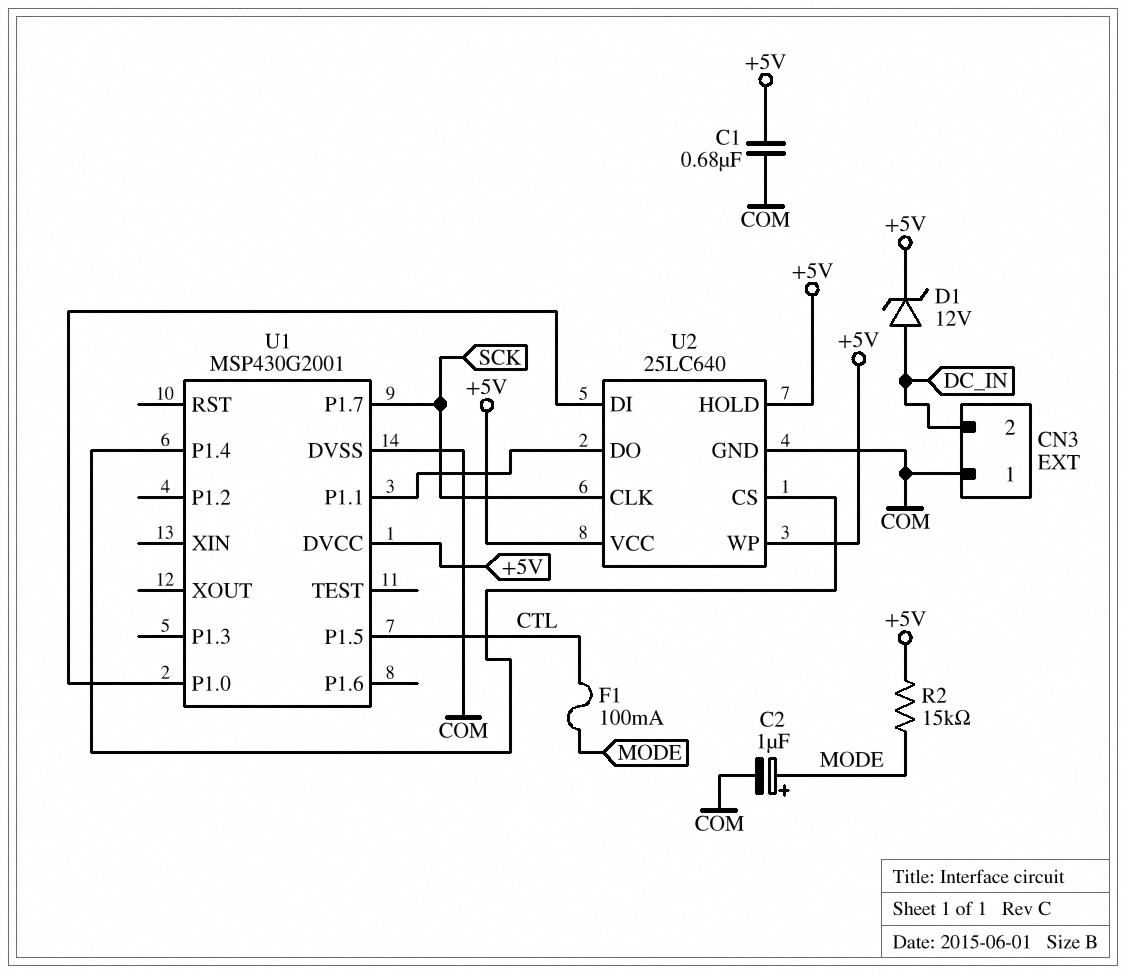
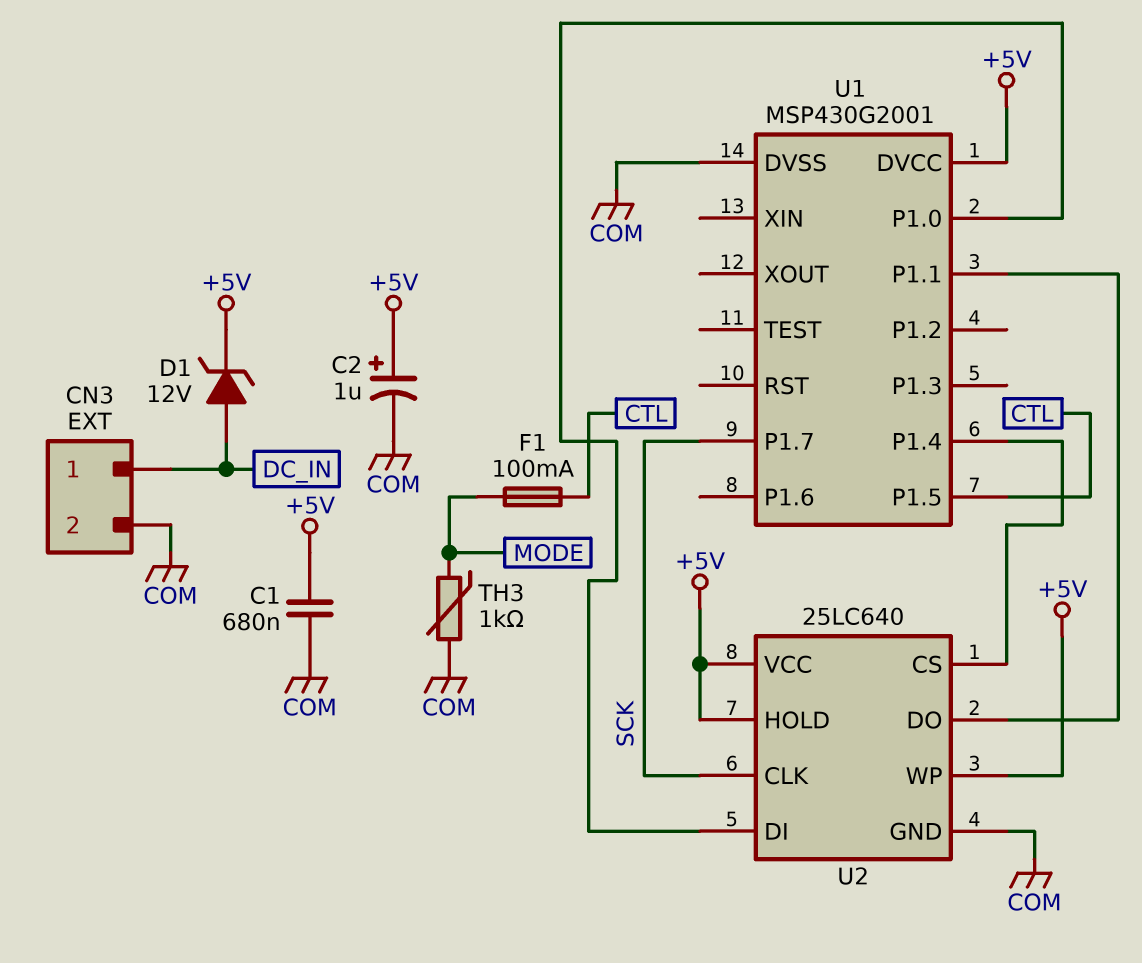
C2: 1uF (plus MODE, minus COM) -> 1uF (plus +5V, minus COM)
CN3 pin 1: COM -> DC_IN
CN3 pin 2: DC_IN -> COM
R2: 15k (+5V, MODE) -> none
TH3: none -> 1k (COM, MODE)

